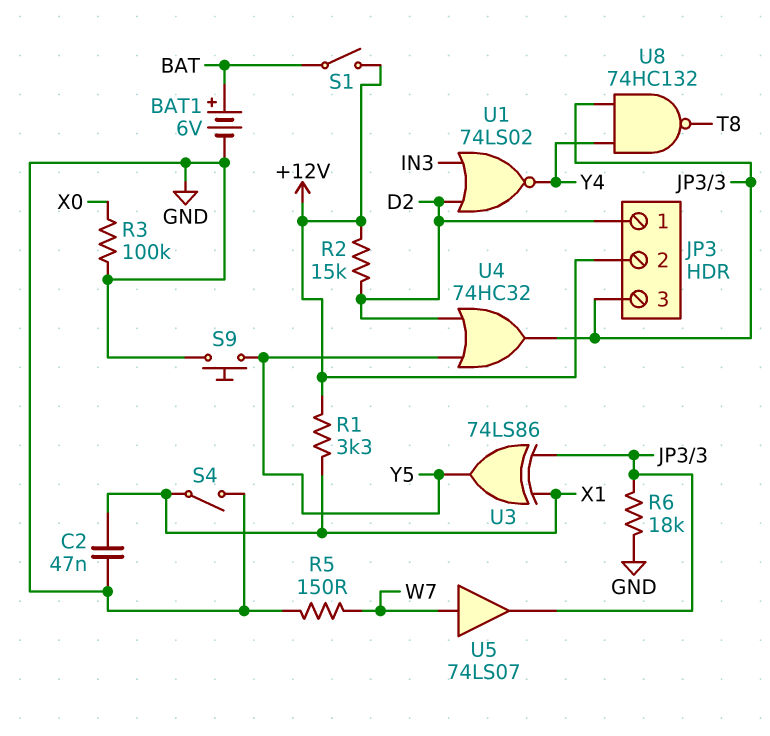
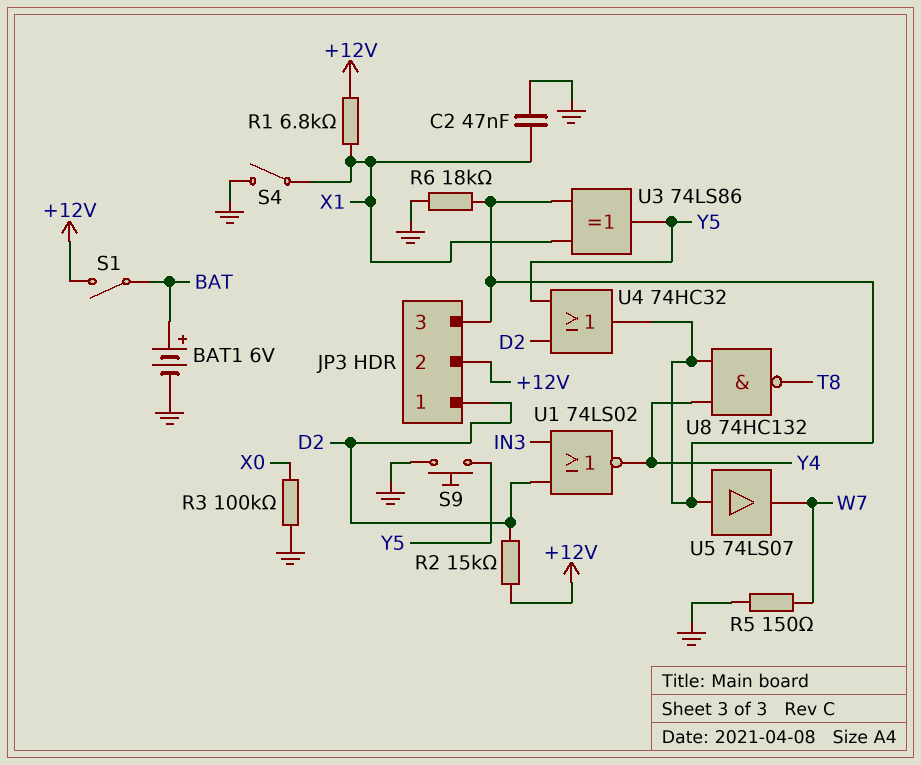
R1: 3.3k (+12V, X1) -> 6.8k (+12V, X1)
U5: buffer 74LS07 (in W7, out JP3/3) -> buffer 74LS07 (in JP3/3, out W7)

